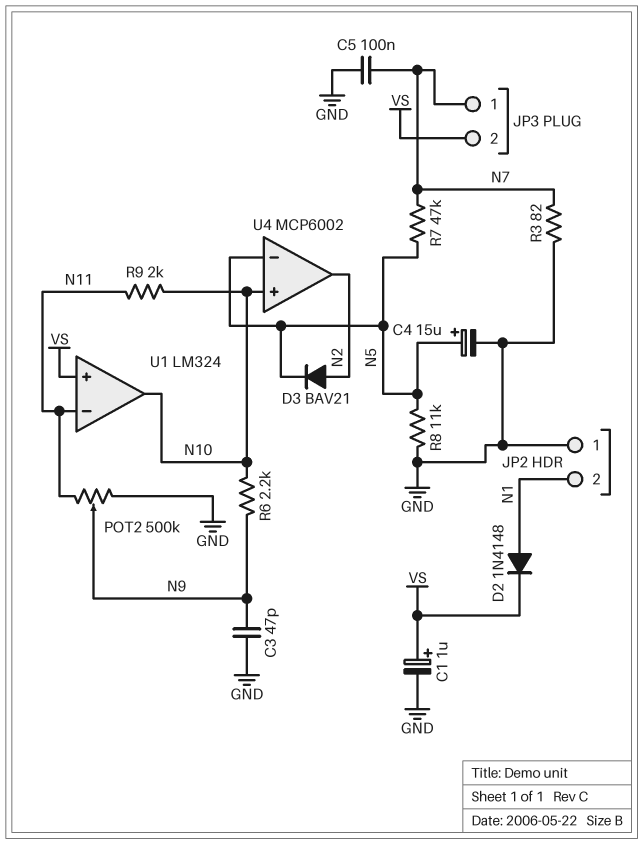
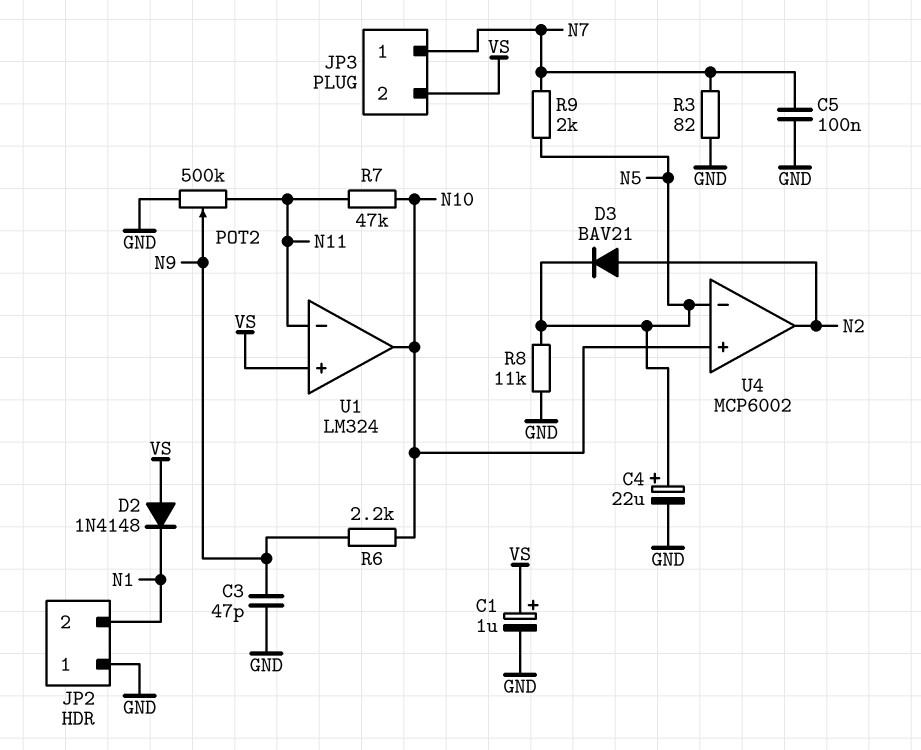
C4: 15uF (plus N5, minus GND) -> 22uF (plus N5, minus GND)
D2: diode 1N4148 (A N1, K VS) -> diode 1N4148 (A VS, K N1)
R7: 47k (N5, N7) -> 47k (N10, N11)
R9: 2k (N10, N11) -> 2k (N5, N7)

